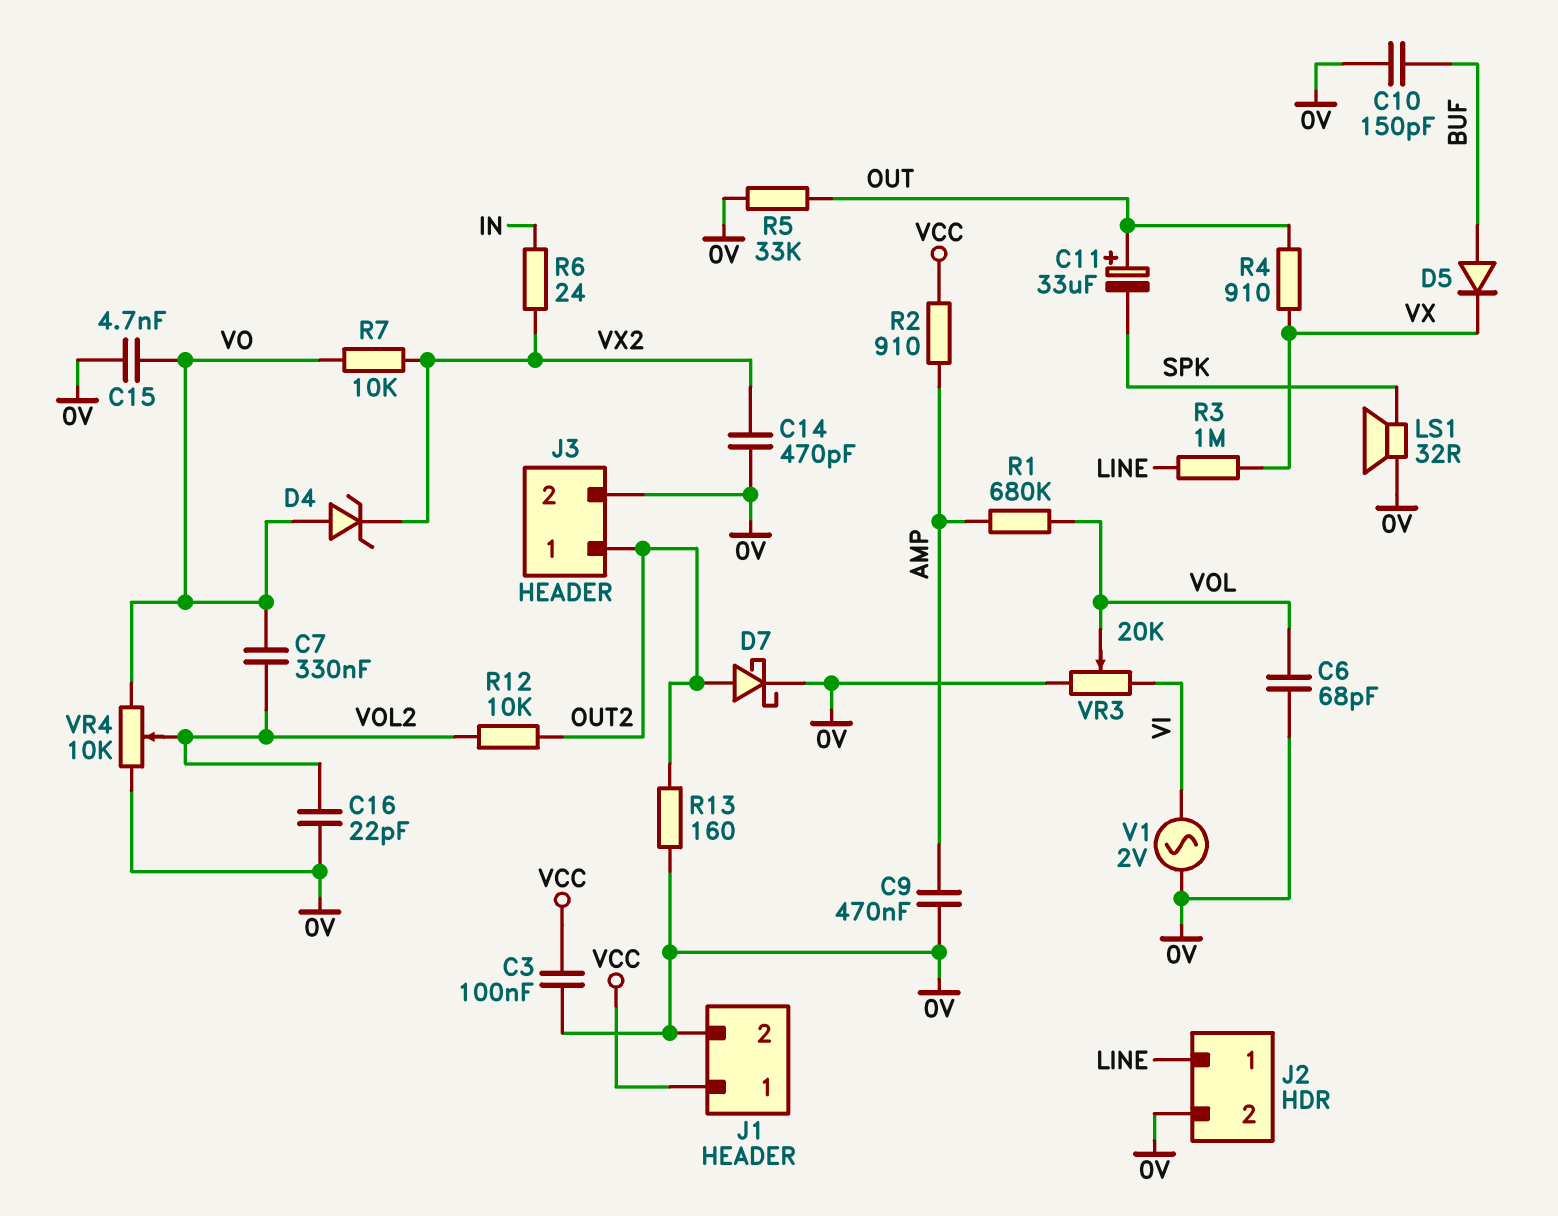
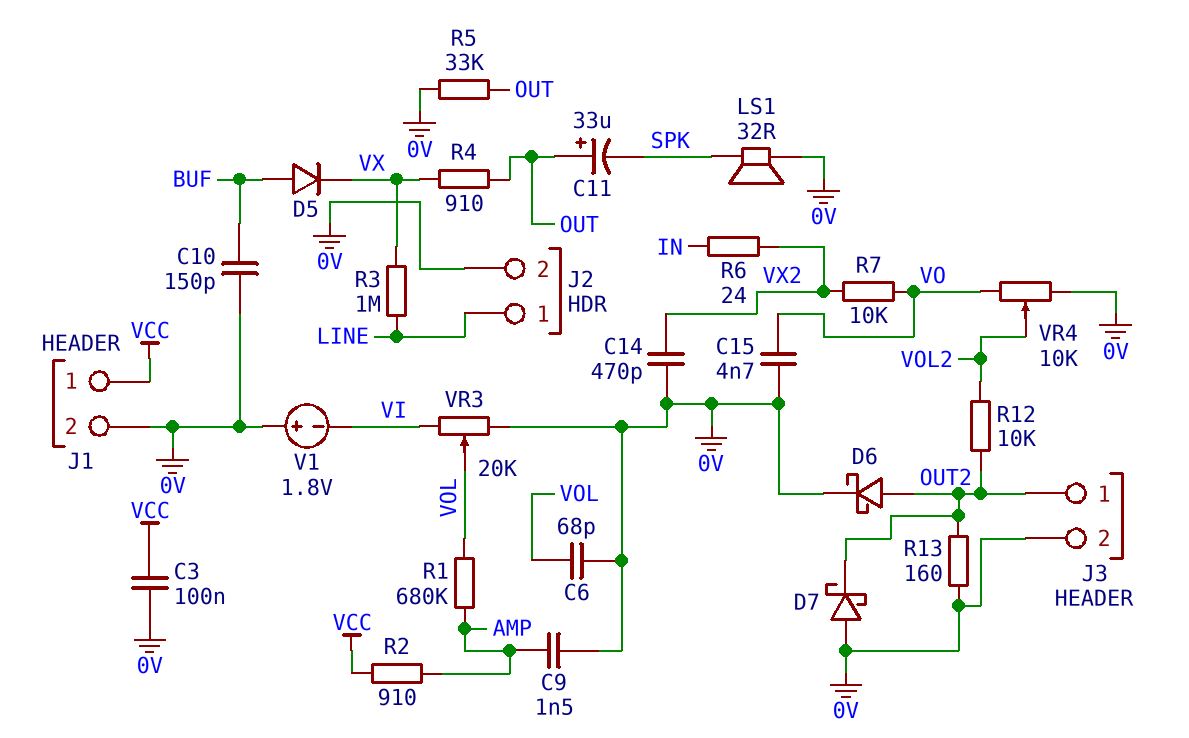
C7: 330nF (VO, VOL2) -> none
C9: 470nF (0V, AMP) -> 1.5nF (0V, AMP)
C16: 22pF (0V, VOL2) -> none
D4: zener (A VO, K VX2) -> none
D6: none -> schottky (A OUT2, K 0V)
D7: schottky (A OUT2, K 0V) -> schottky (A 0V, K OUT2)
V1: AC 2V (0V, VI) -> 1.8V (plus 0V, minus VI)

